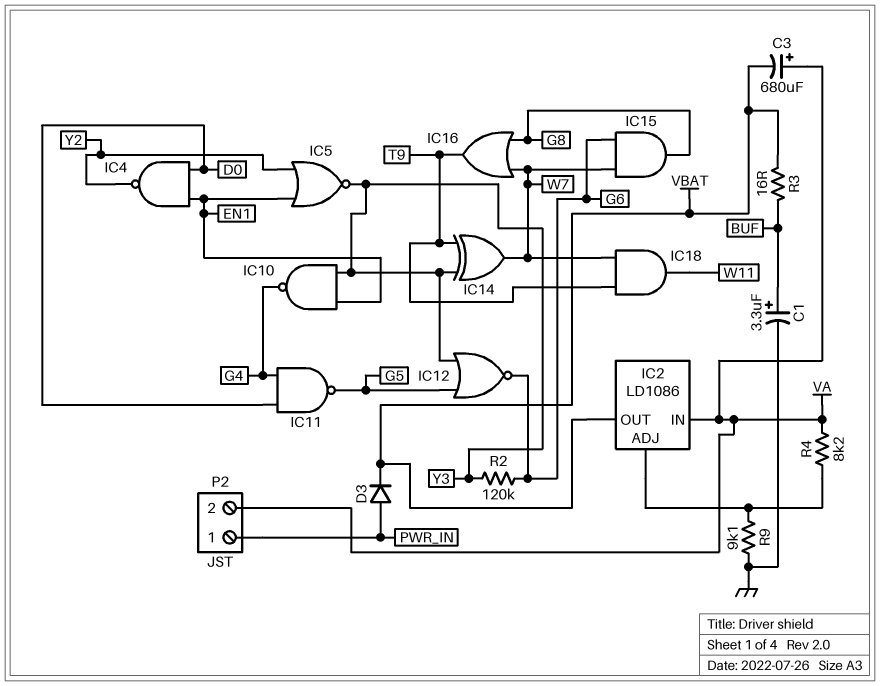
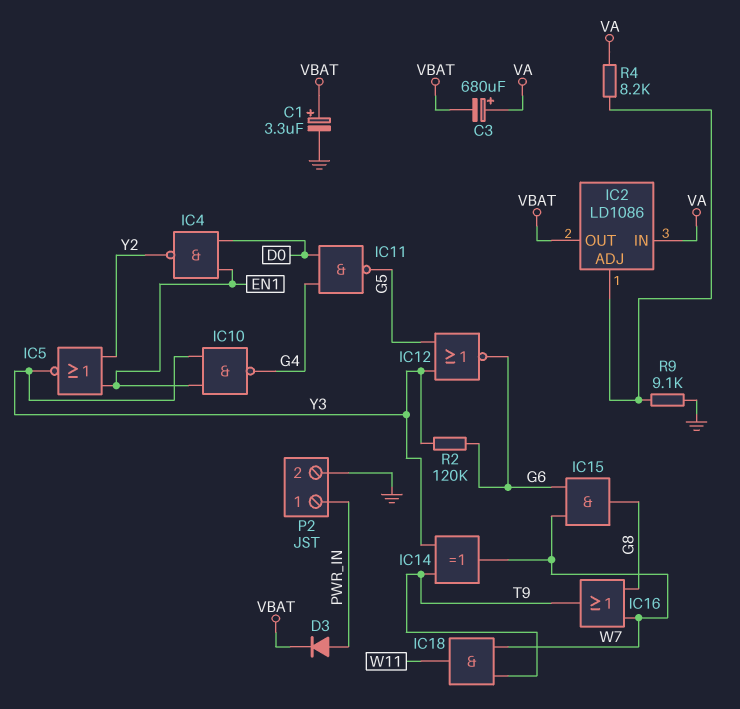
C1: 3.3uF (plus BUF, minus GND) -> 3.3uF (plus VBAT, minus GND)
P2 pin 2: VA -> GND
R3: 16 (BUF, VBAT) -> none

